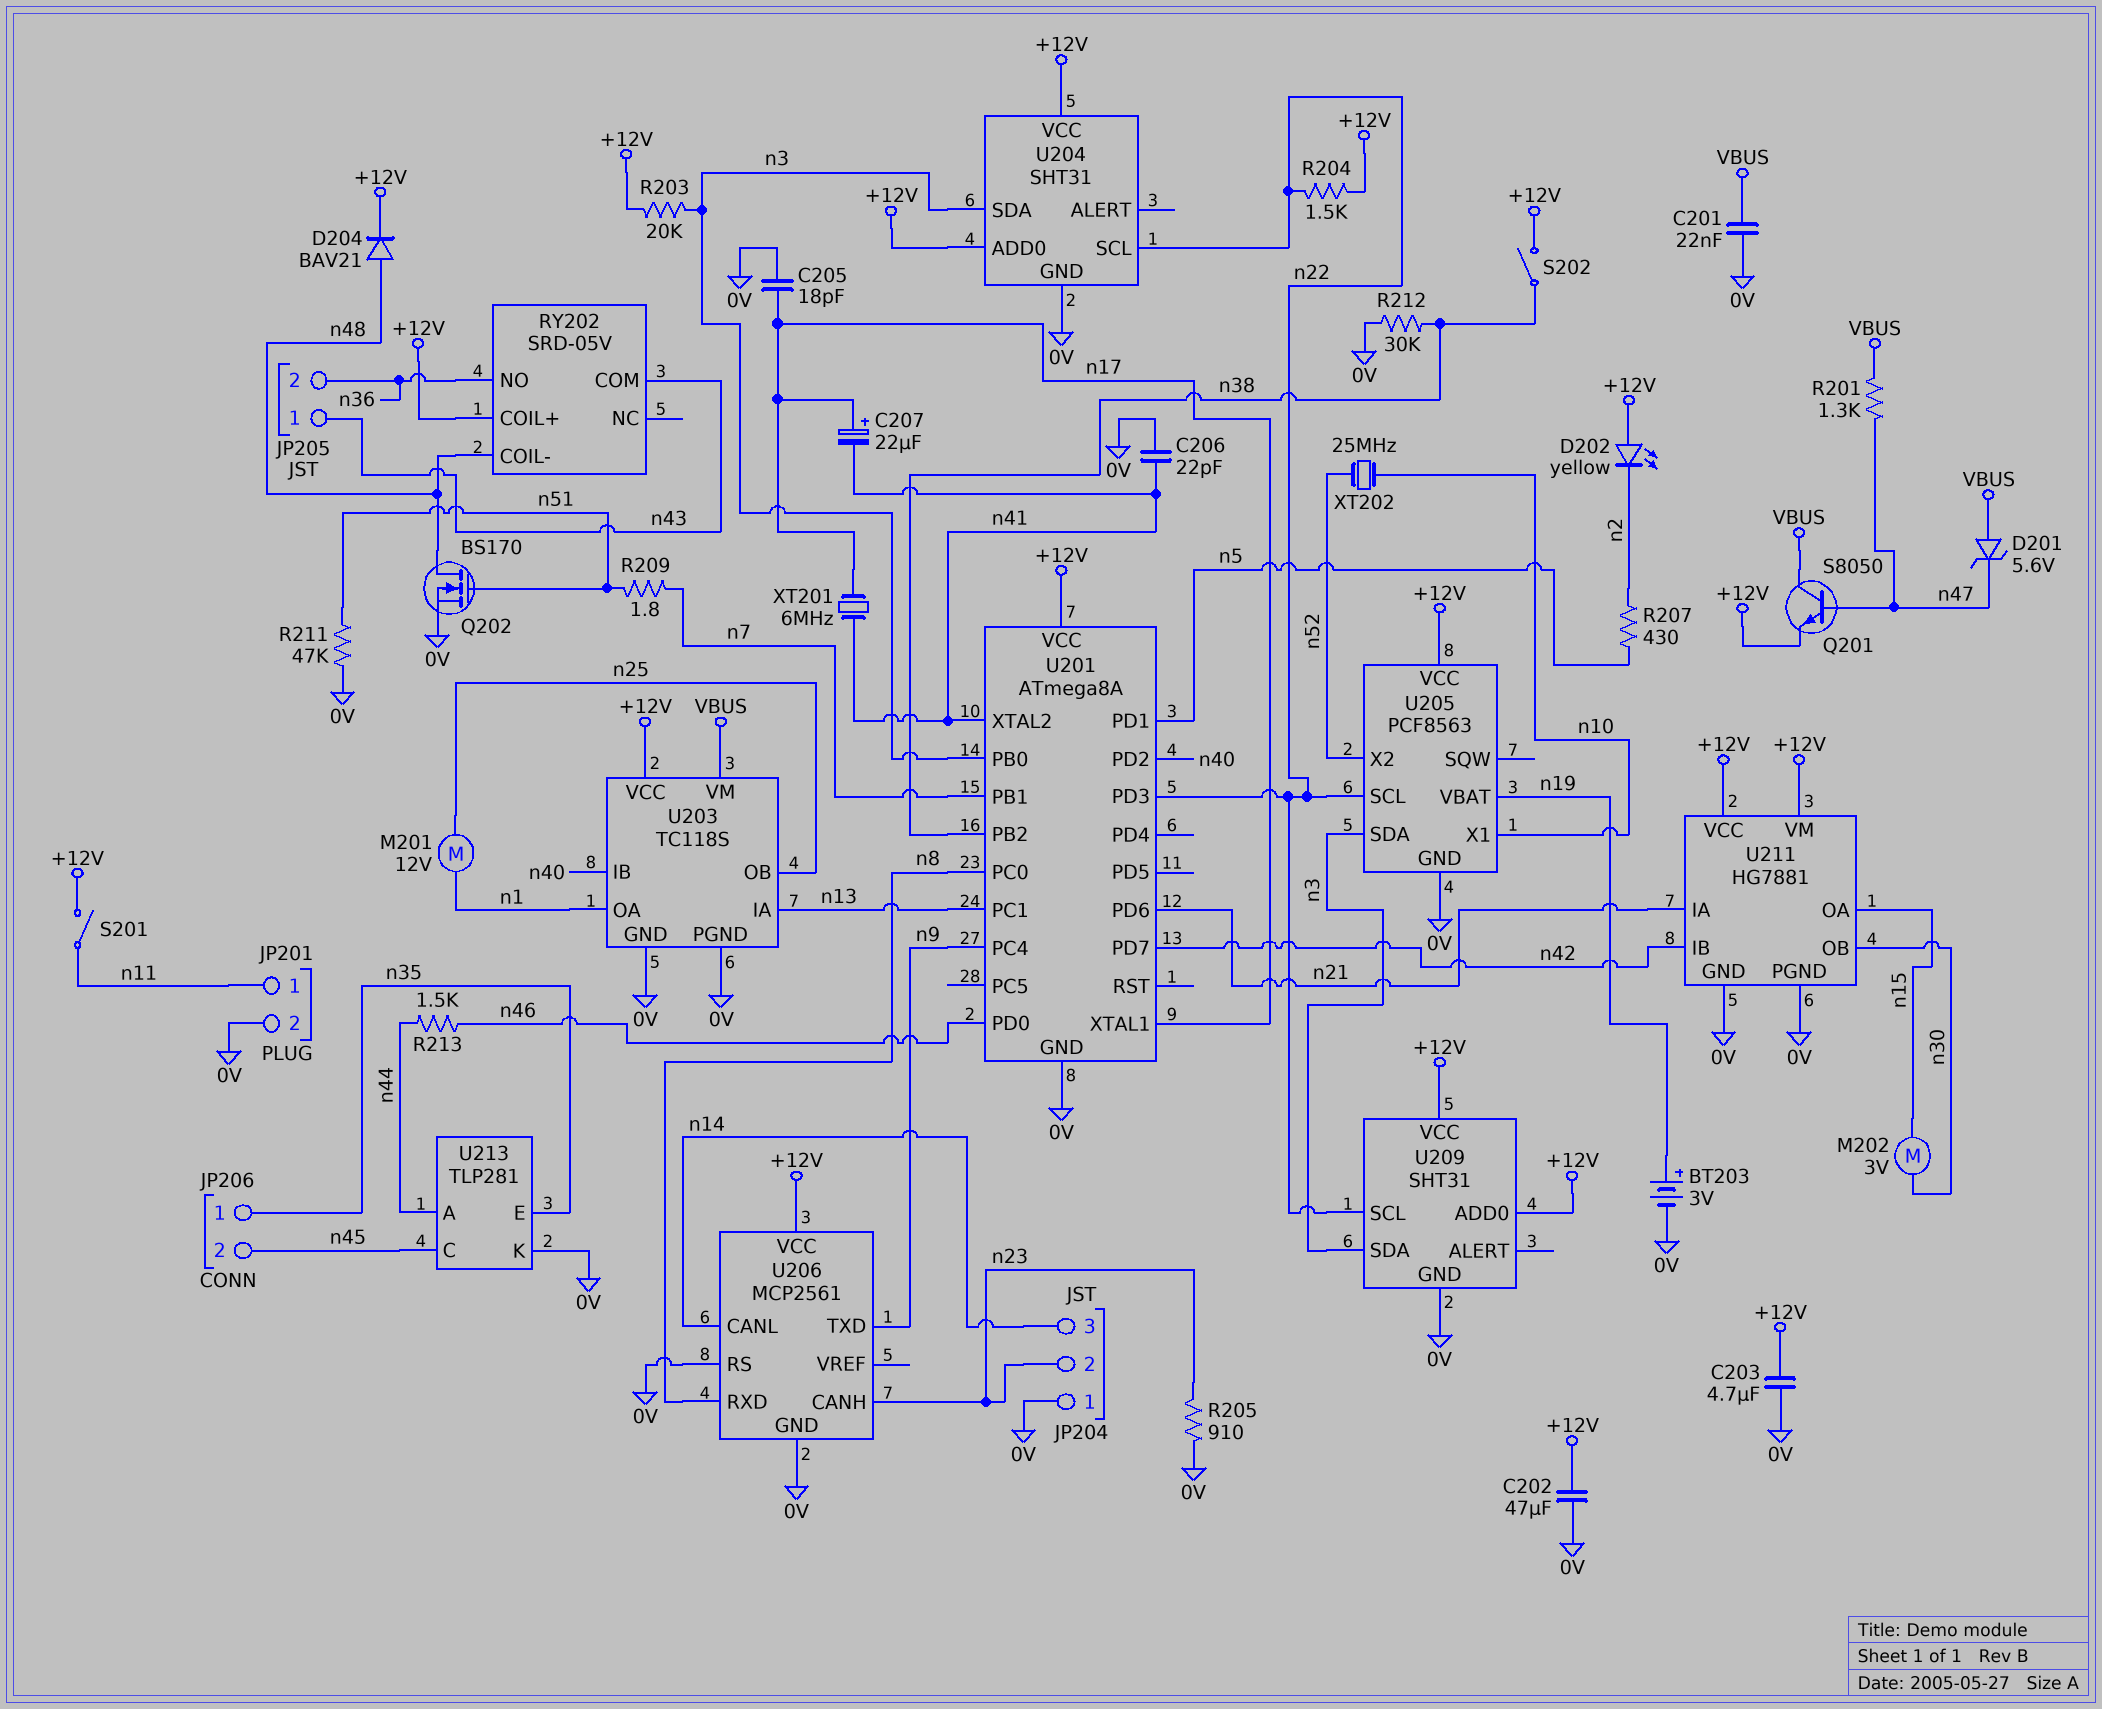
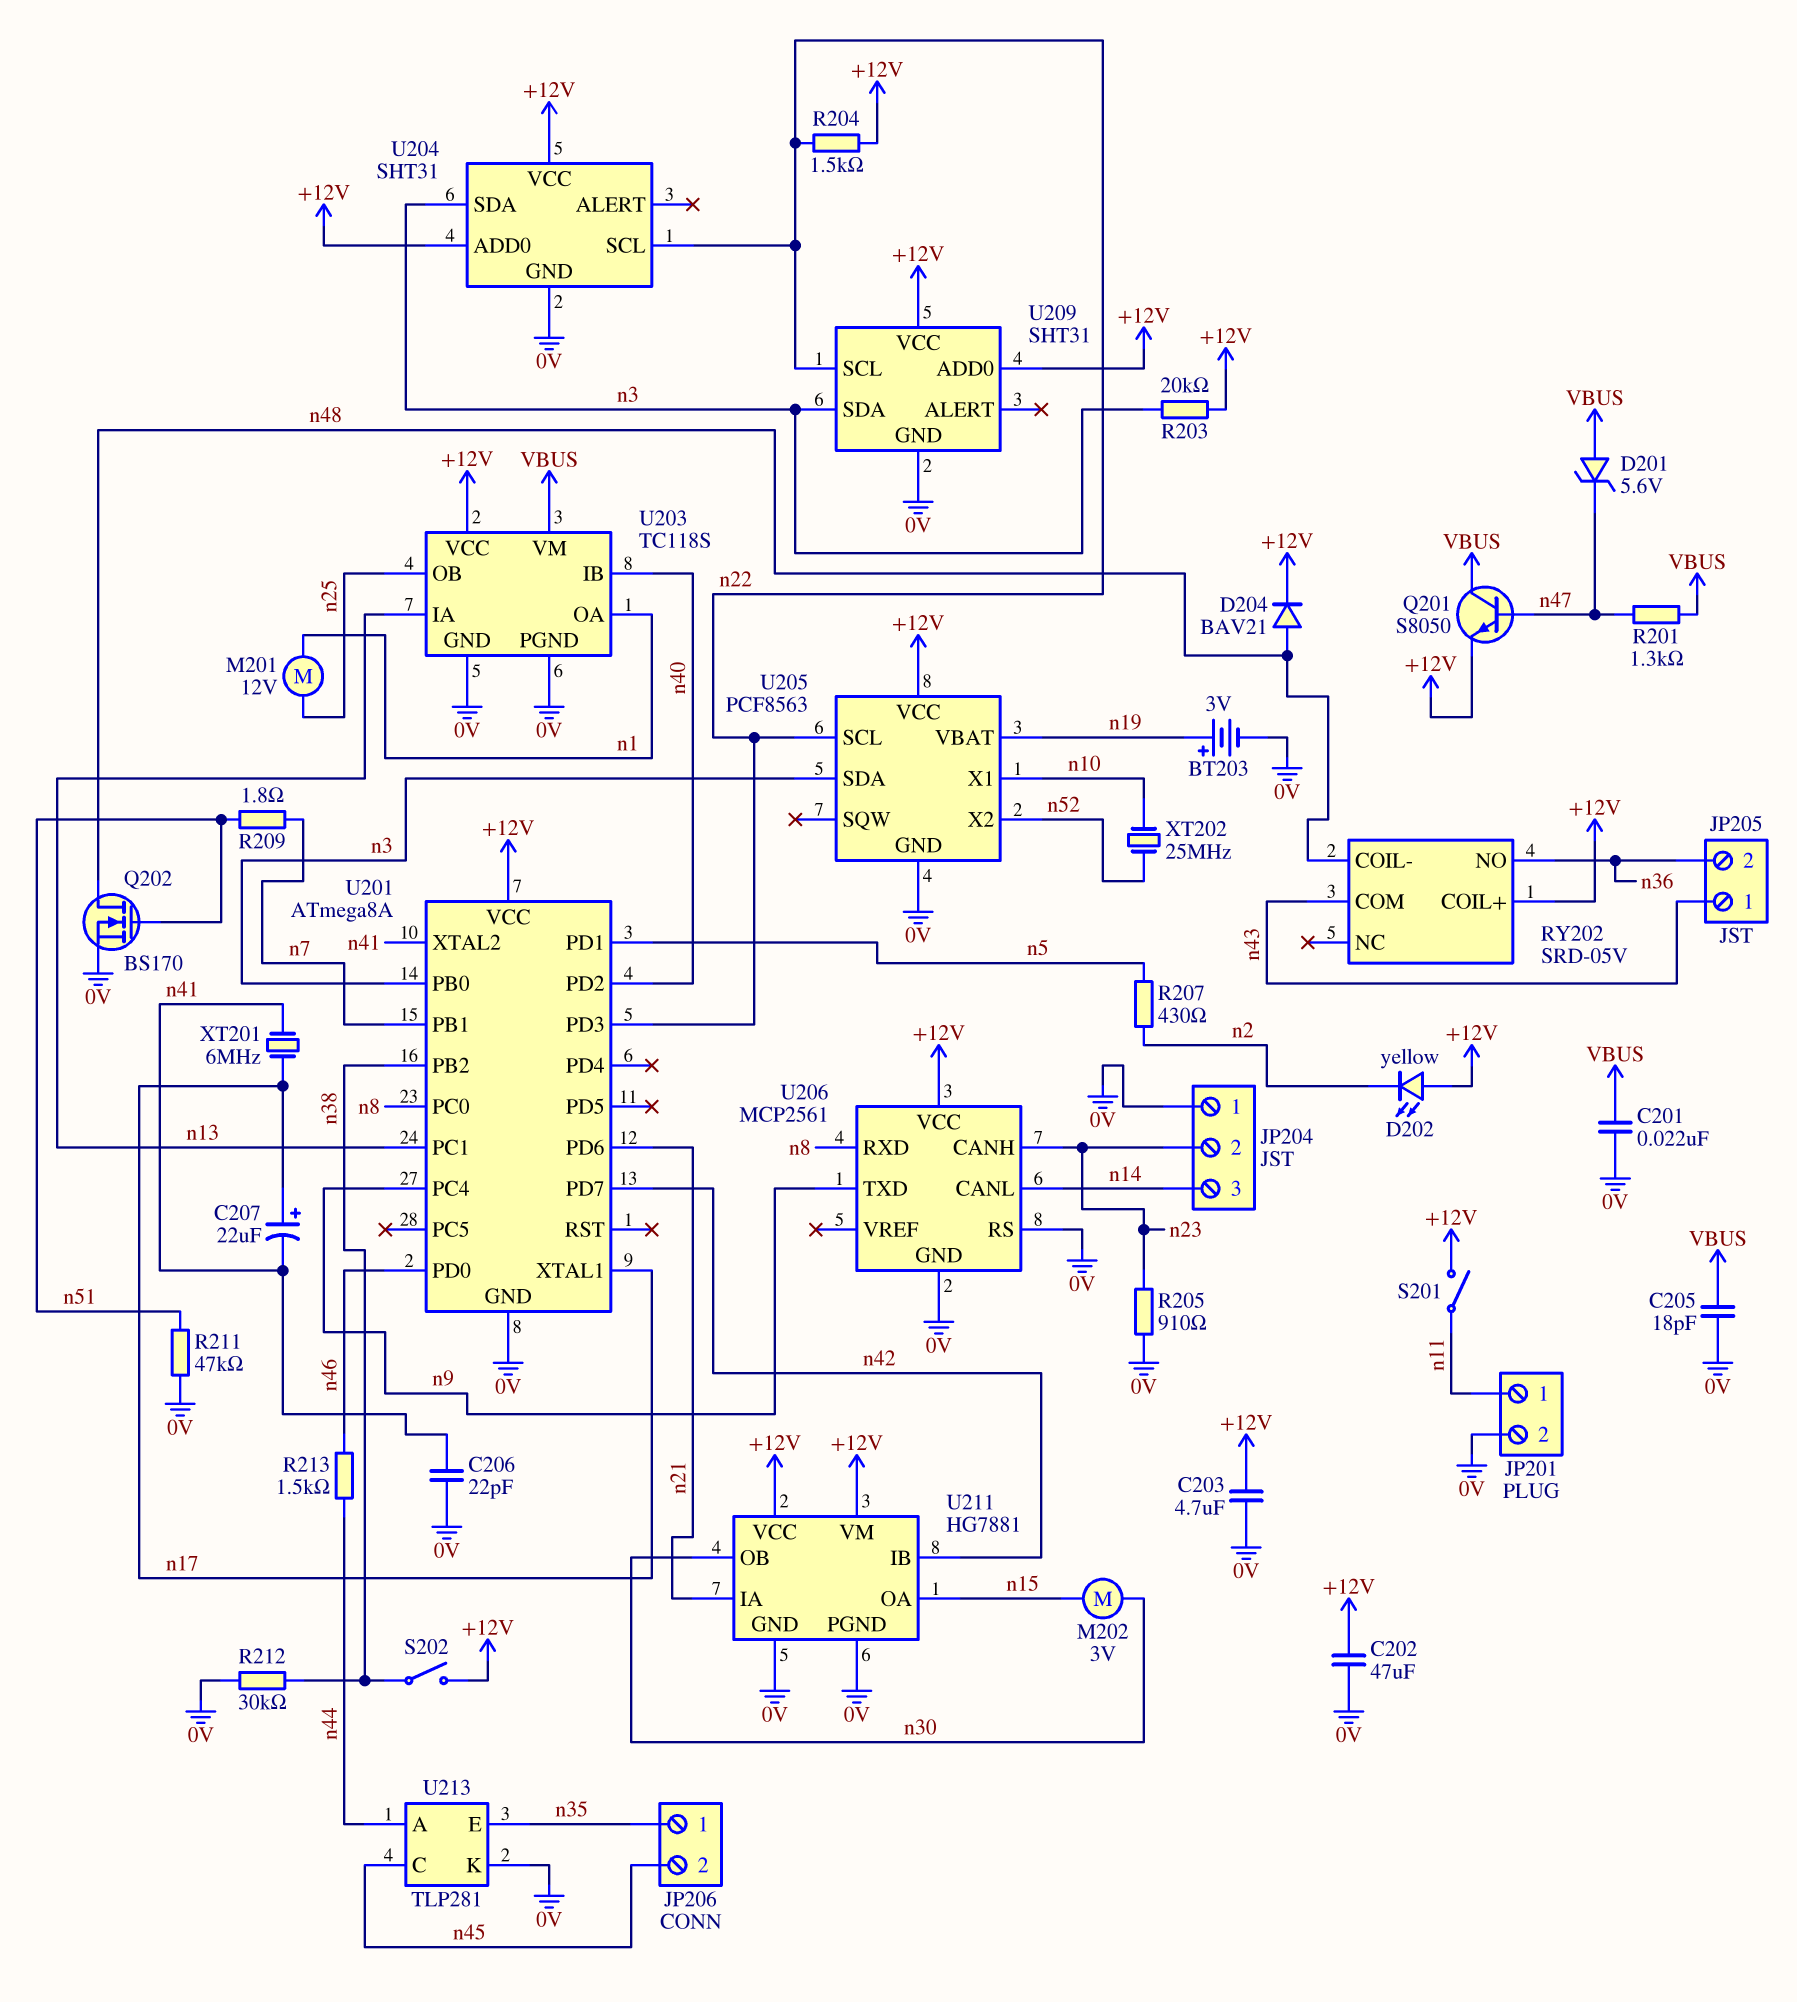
C205: 18pF (0V, n17) -> 18pF (0V, VBUS)

